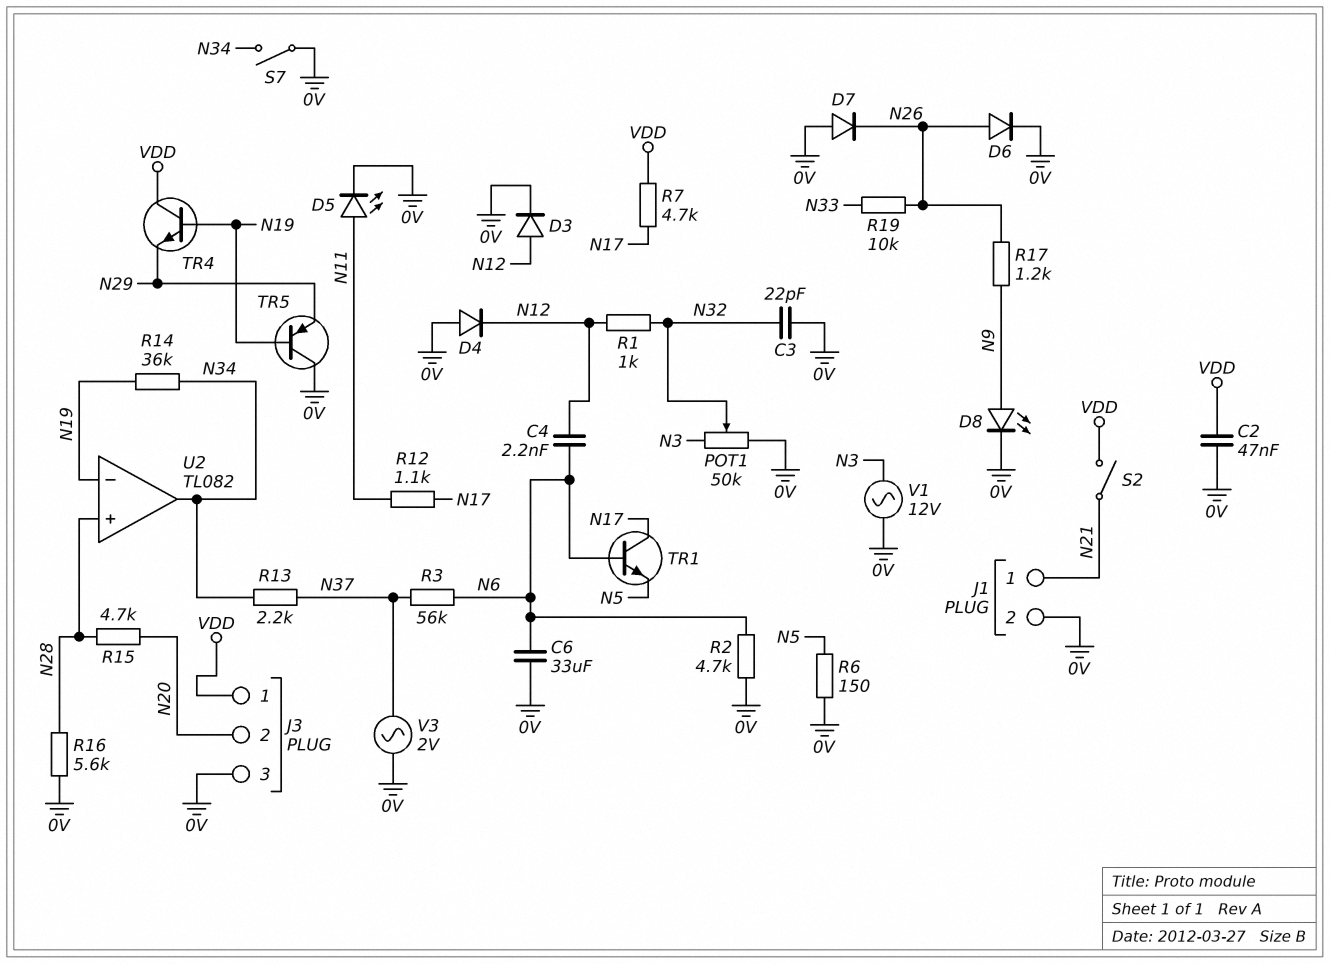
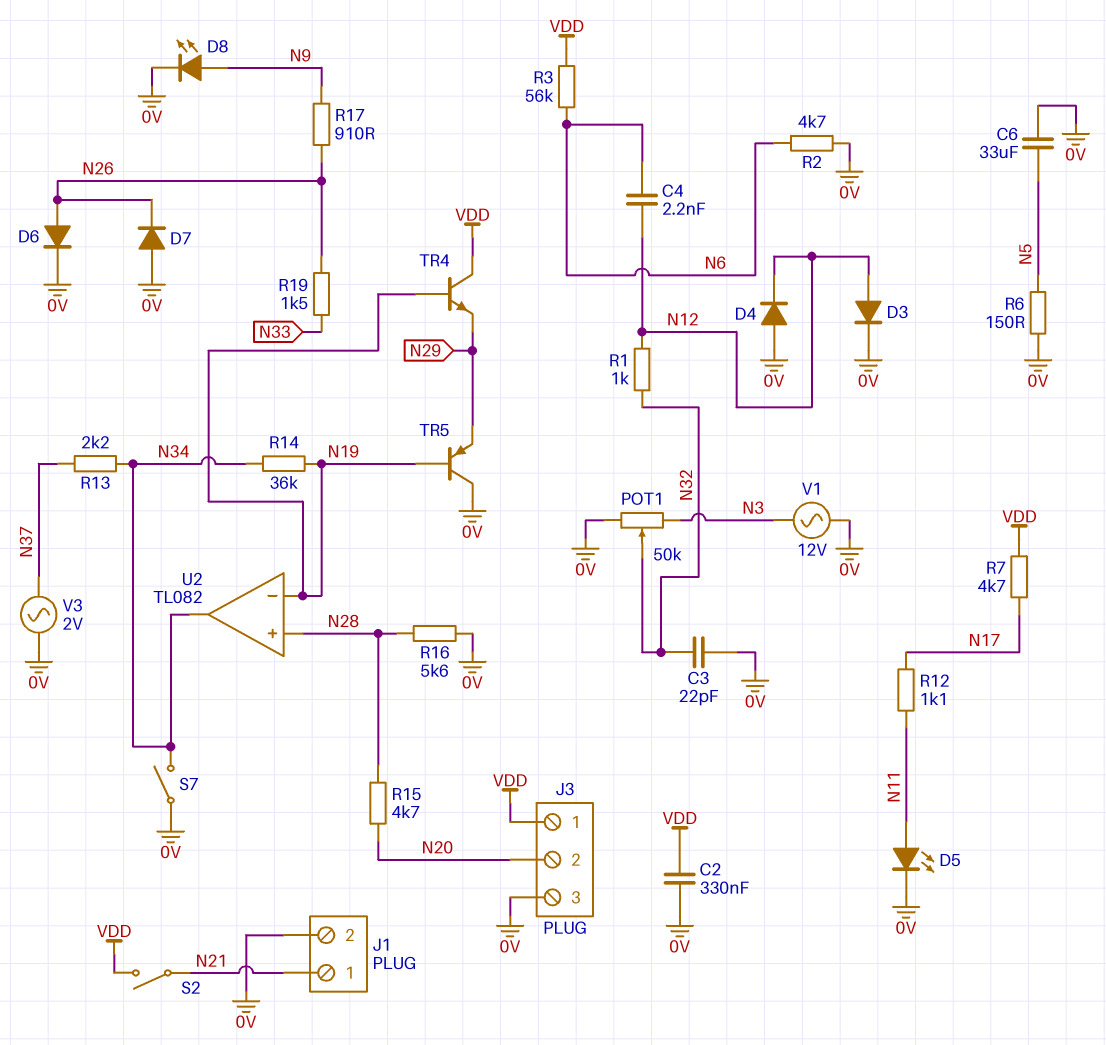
C2: 47nF (0V, VDD) -> 330nF (0V, VDD)
C6: 33uF (0V, N6) -> 33uF (0V, N5)
R3: 56k (N6, N37) -> 56k (N6, VDD)
R17: 1.2k (N9, N26) -> 910 (N9, N26)
R19: 10k (N26, N33) -> 1.5k (N26, N33)
TR1: NPN (B N6, C N17, E N5) -> none

